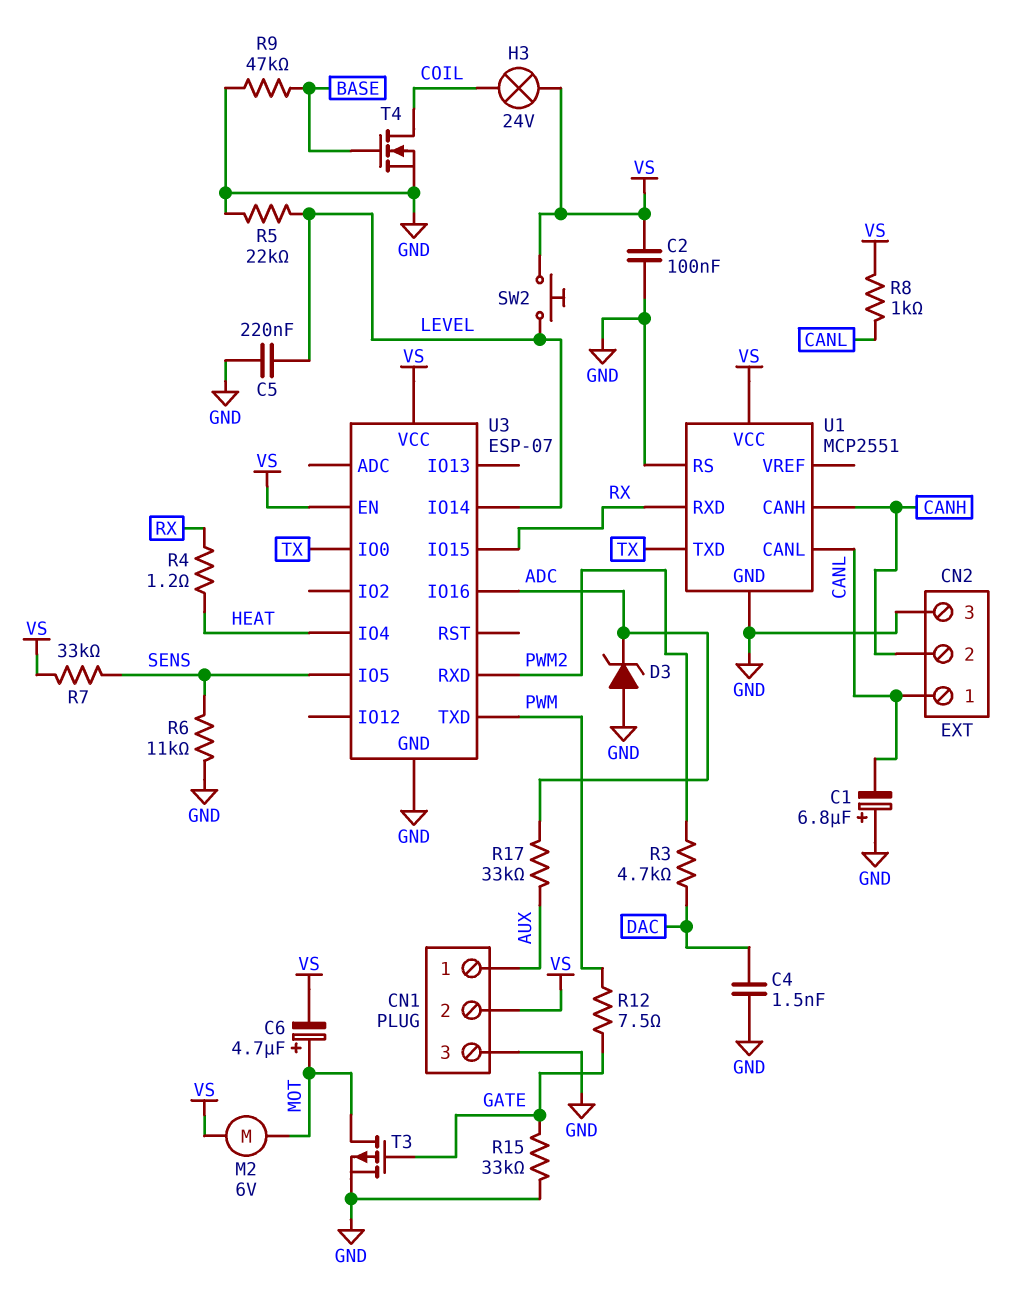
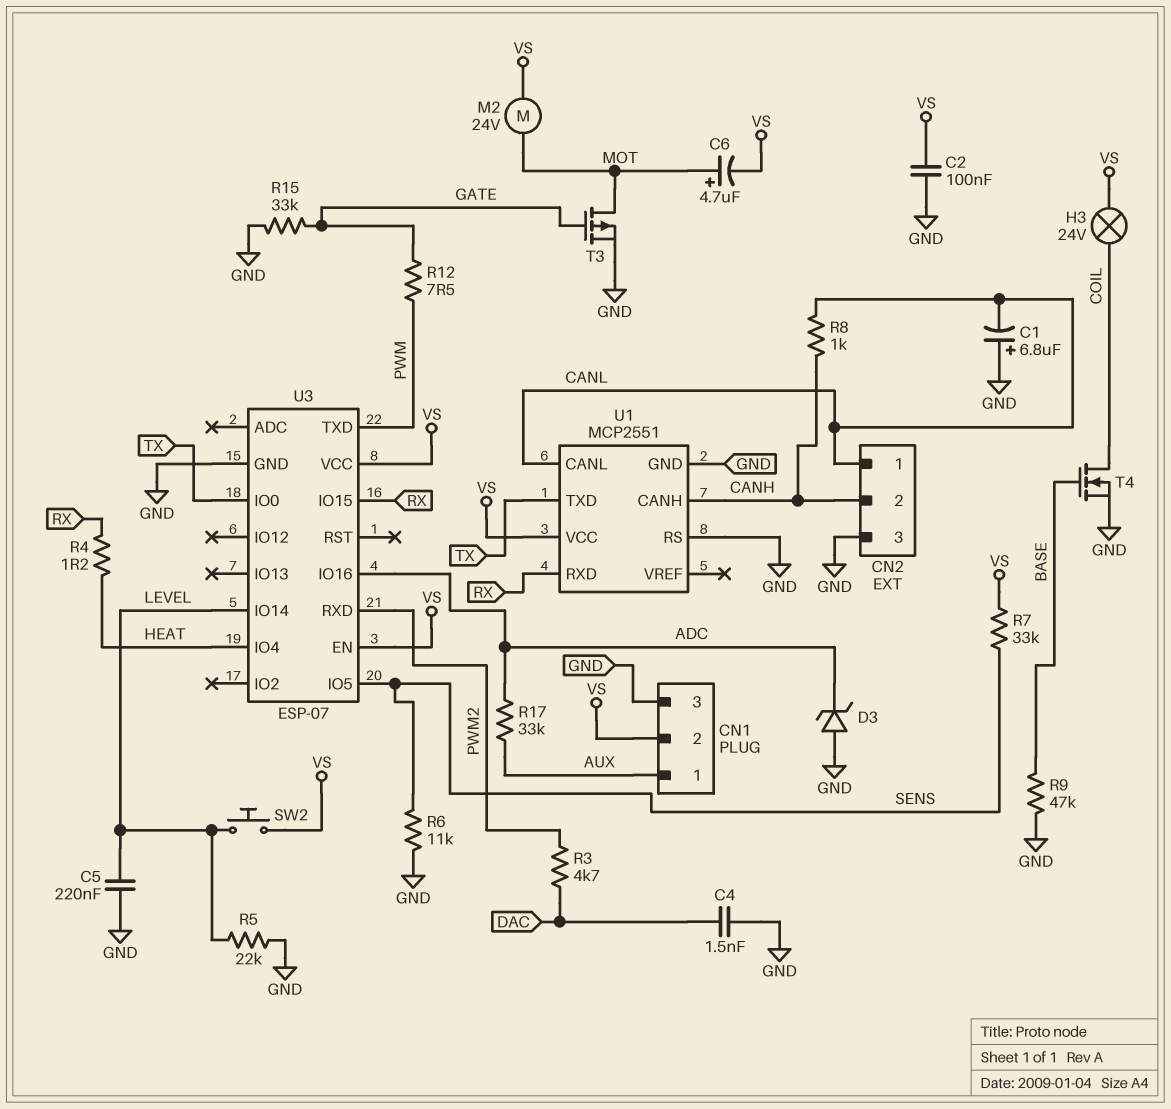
M2: motor 6V (MOT, VS) -> motor 24V (MOT, VS)
R8: 1k (CANL, VS) -> 1k (CANH, CANL)

